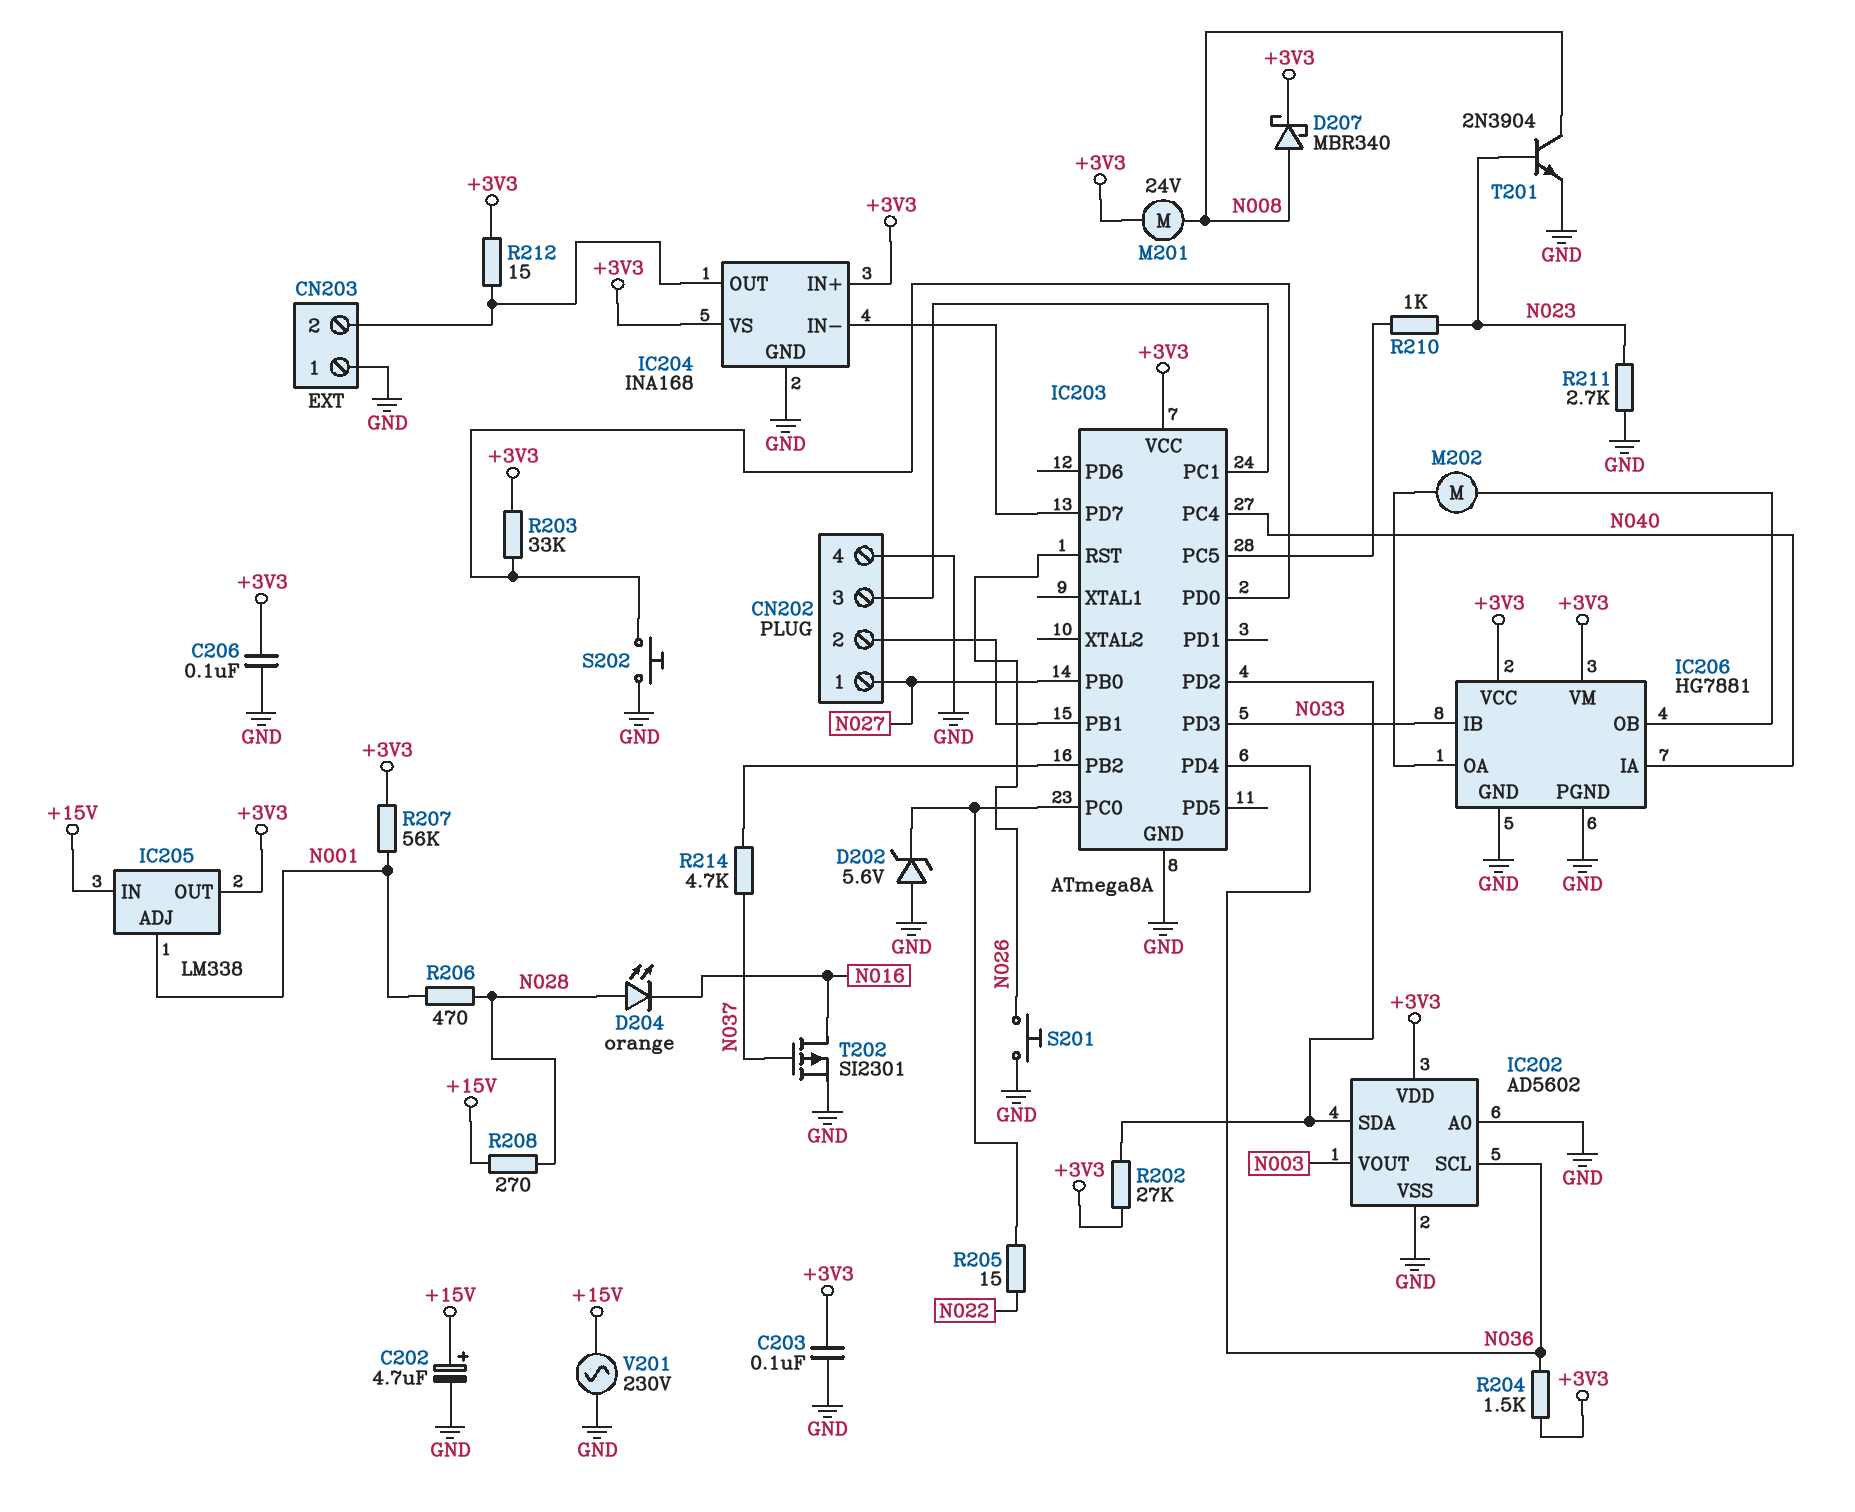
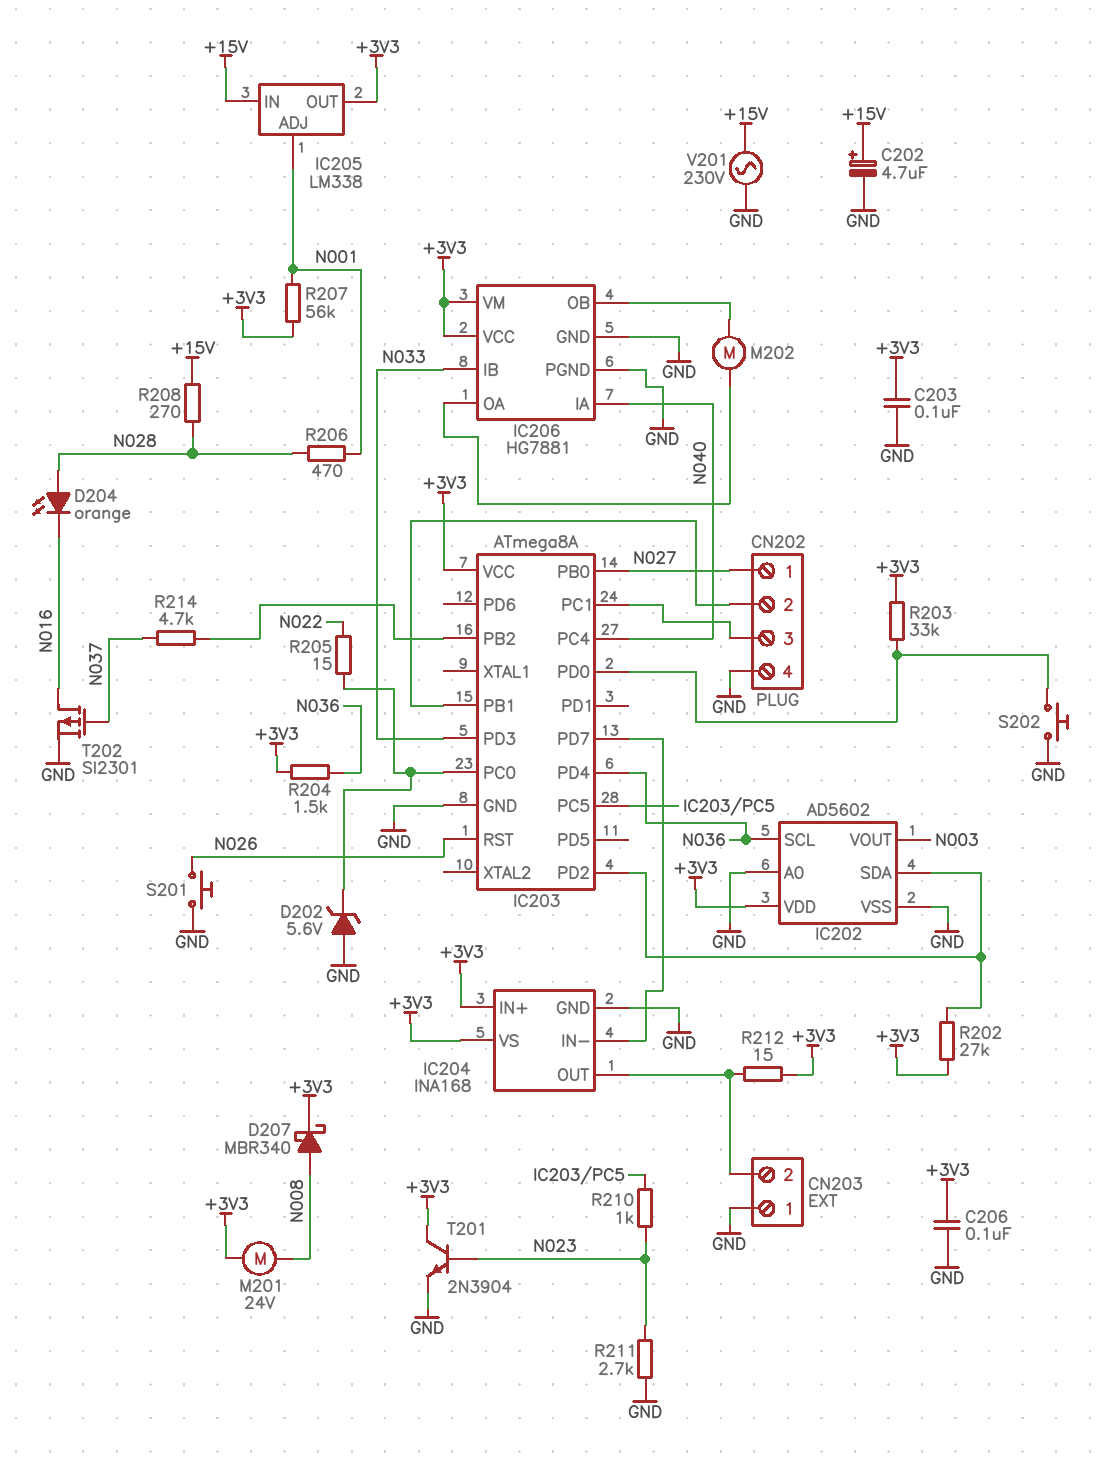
T201: NPN 2N3904 (B N023, C N008, E GND) -> NPN 2N3904 (B N023, C +3V3, E GND)

